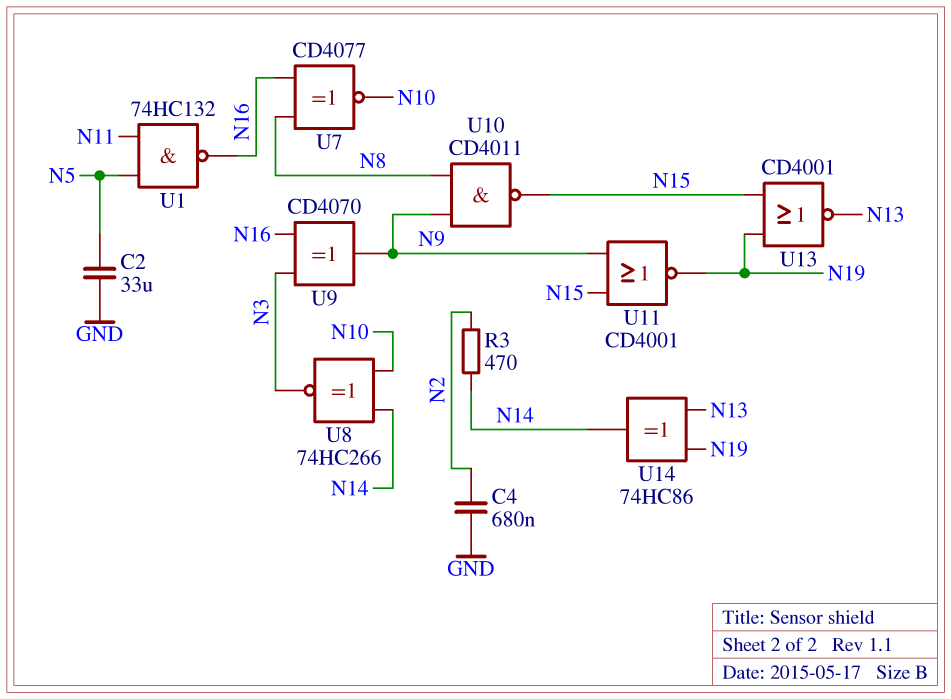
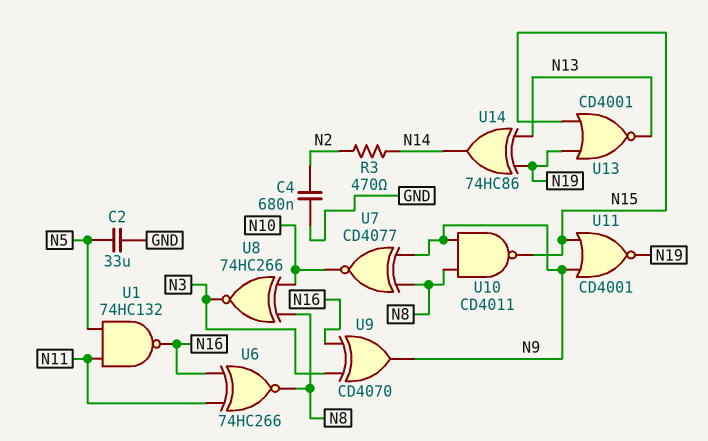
U6: none -> XNOR 74HC266 (in N11, in N16, out N8)
U7: XNOR CD4077 (in N8, in N16, out N10) -> XNOR CD4077 (in N8, in N9, out N10)
U8: XNOR 74HC266 (in N10, in N14, out N3) -> XNOR 74HC266 (in N8, in N10, out N3)

